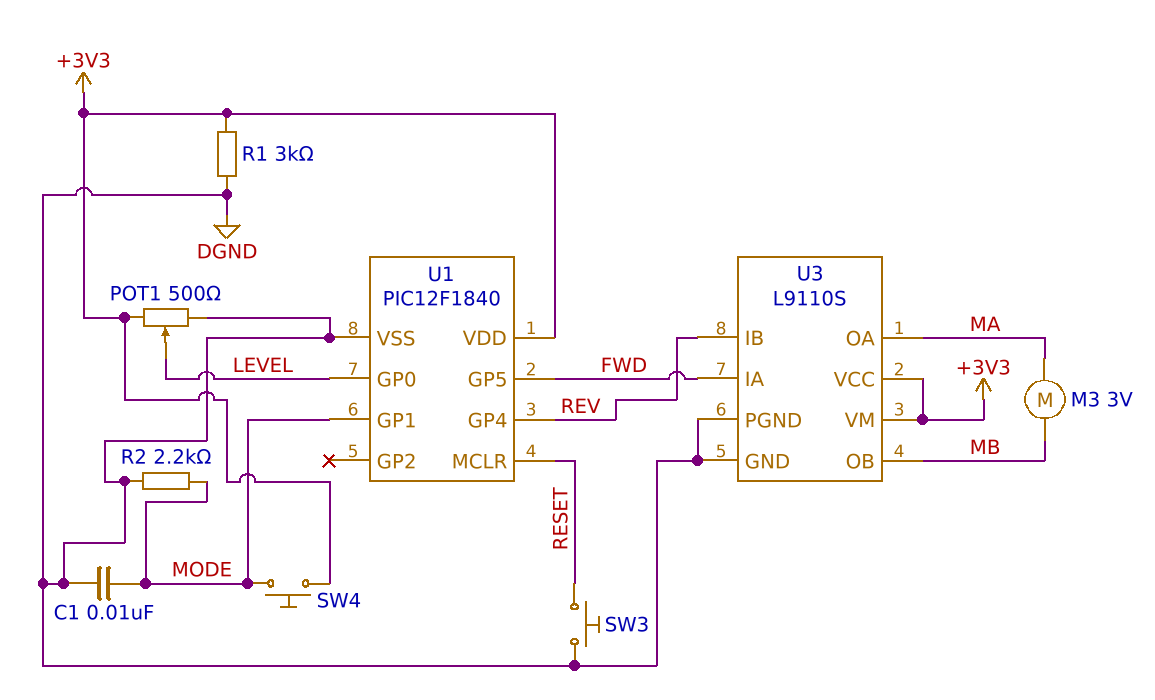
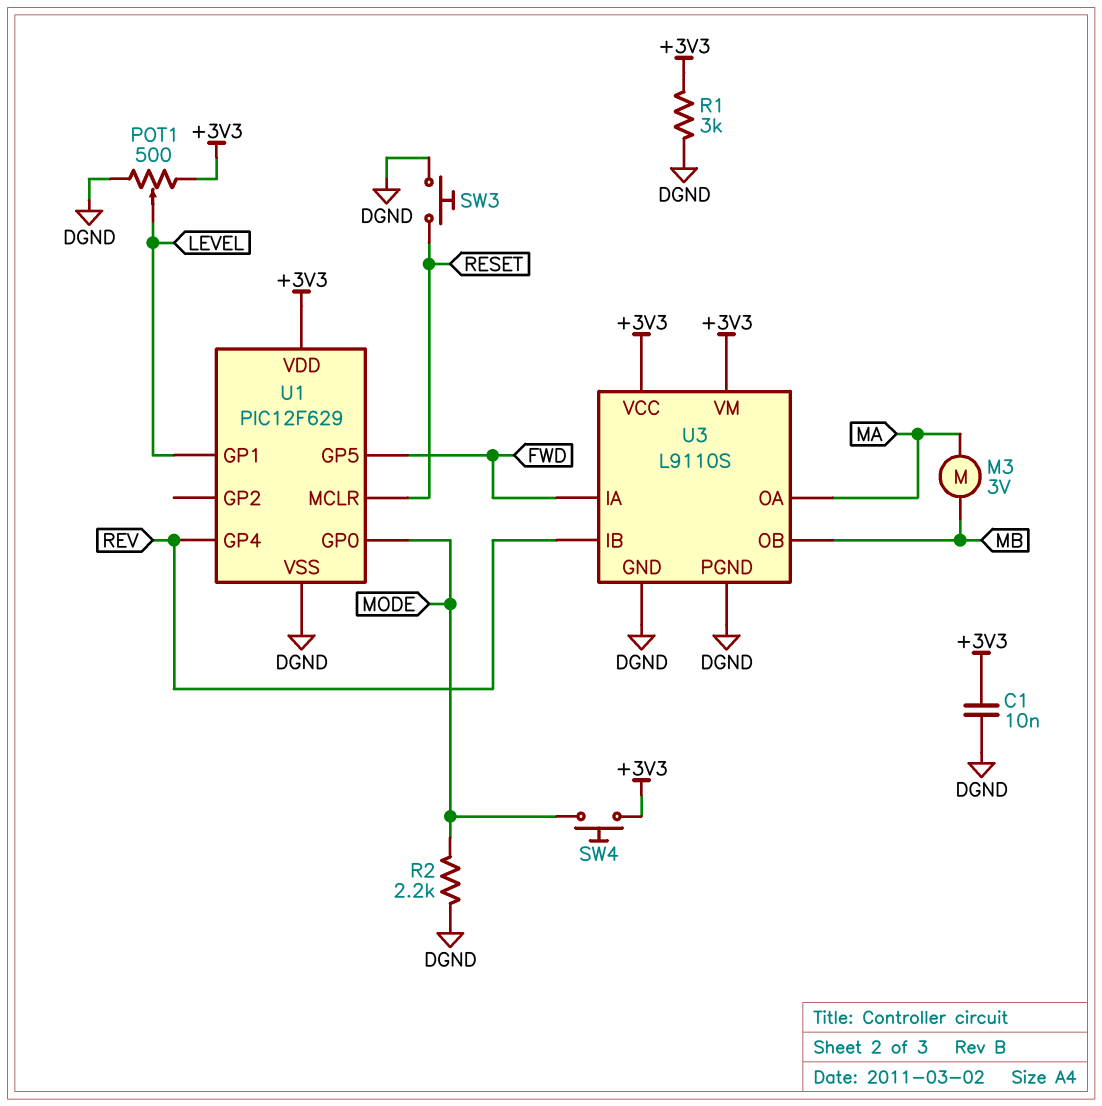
C1: 10nF (DGND, MODE) -> 10nF (+3V3, DGND)
U1: PIC12F1840 -> PIC12F629
U1 pin GP0: LEVEL -> MODE
U1 pin GP1: MODE -> LEVEL

